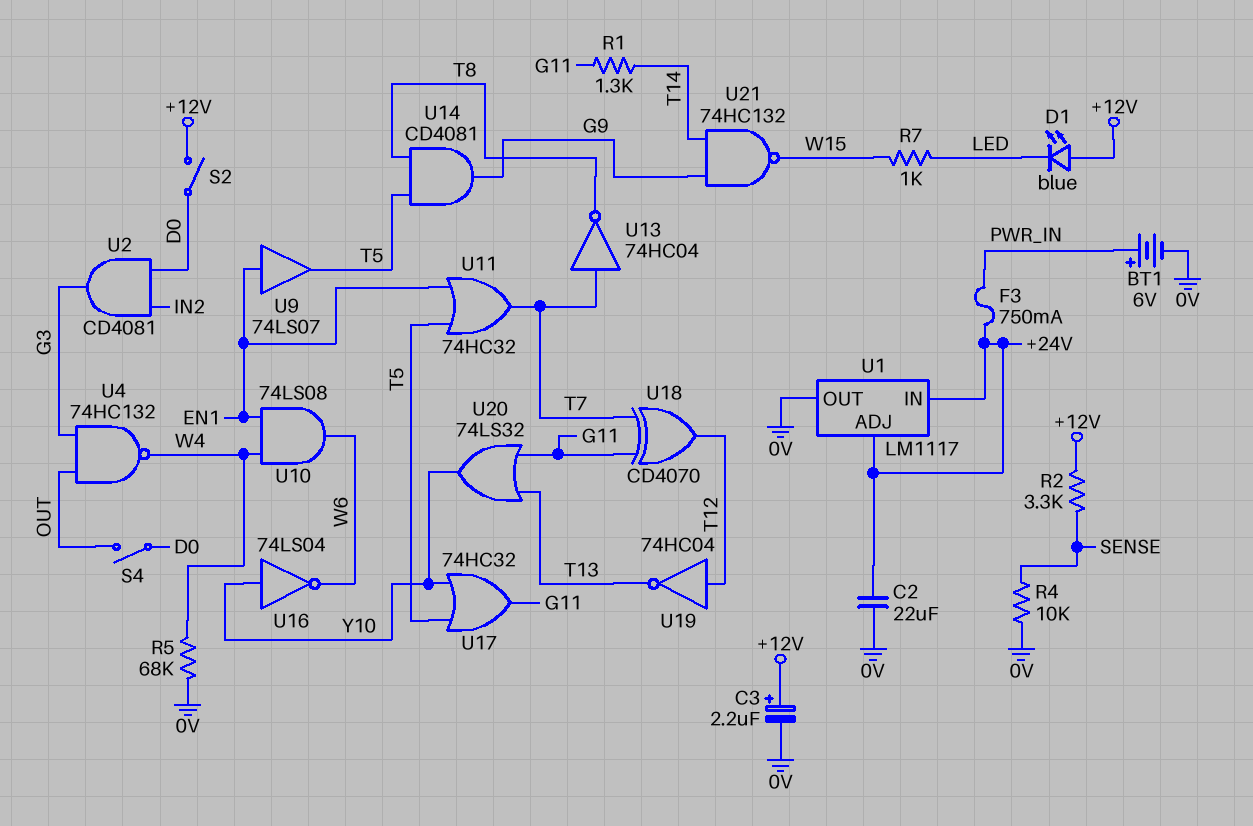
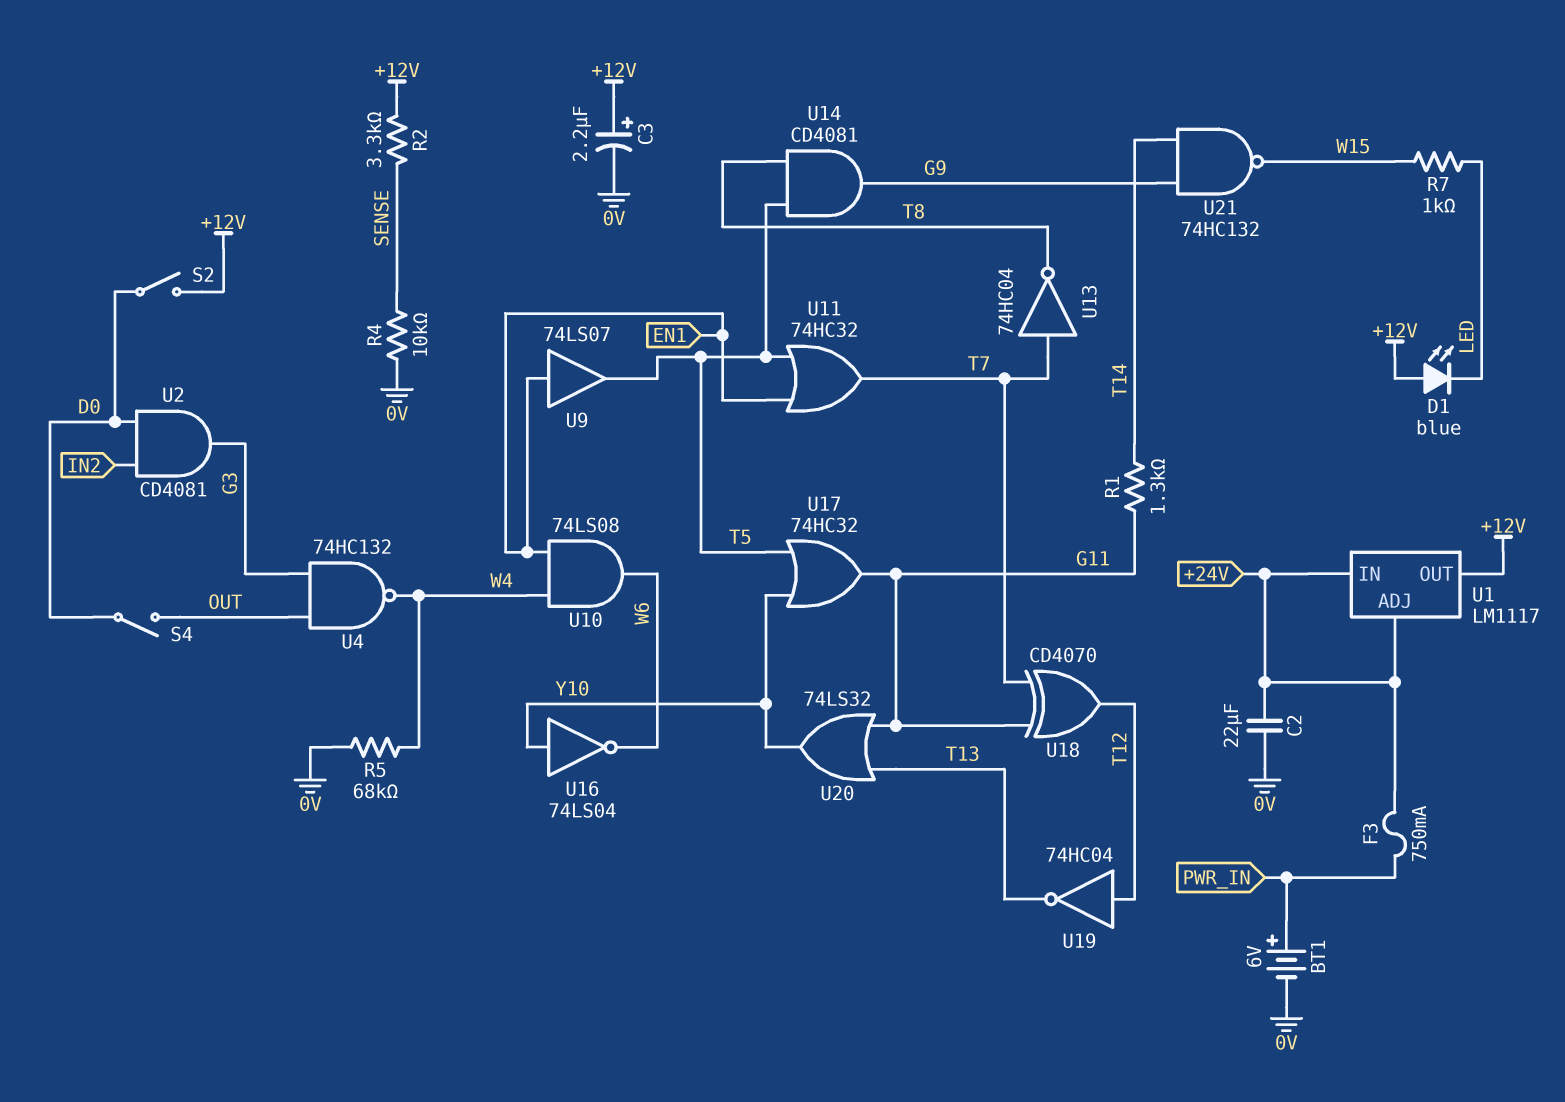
U1 pin OUT: 0V -> +12V

